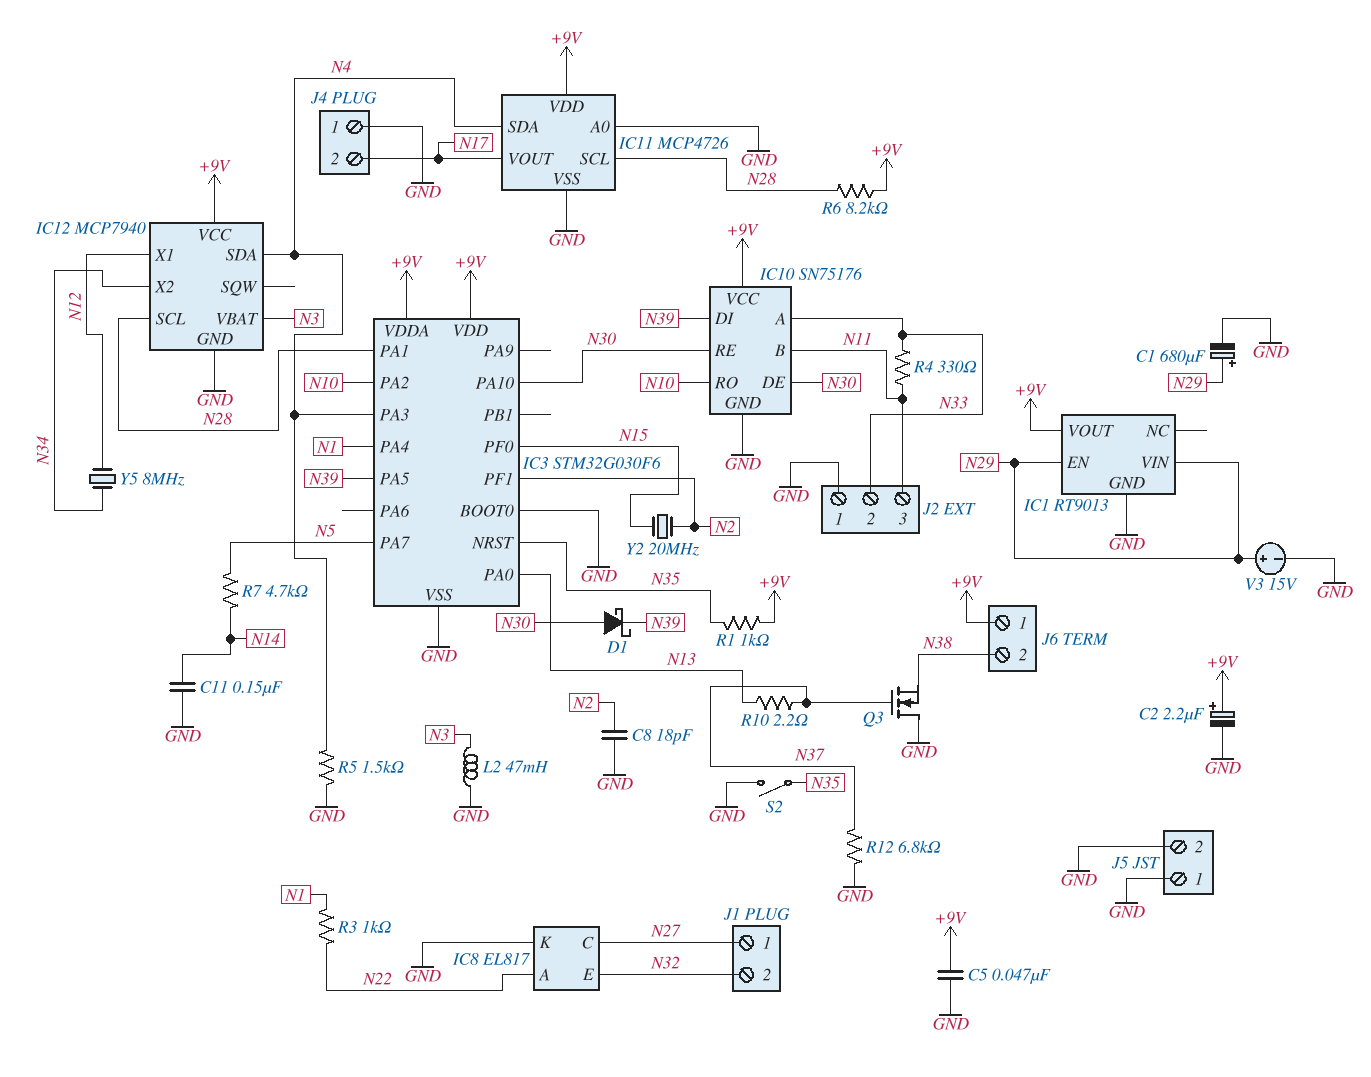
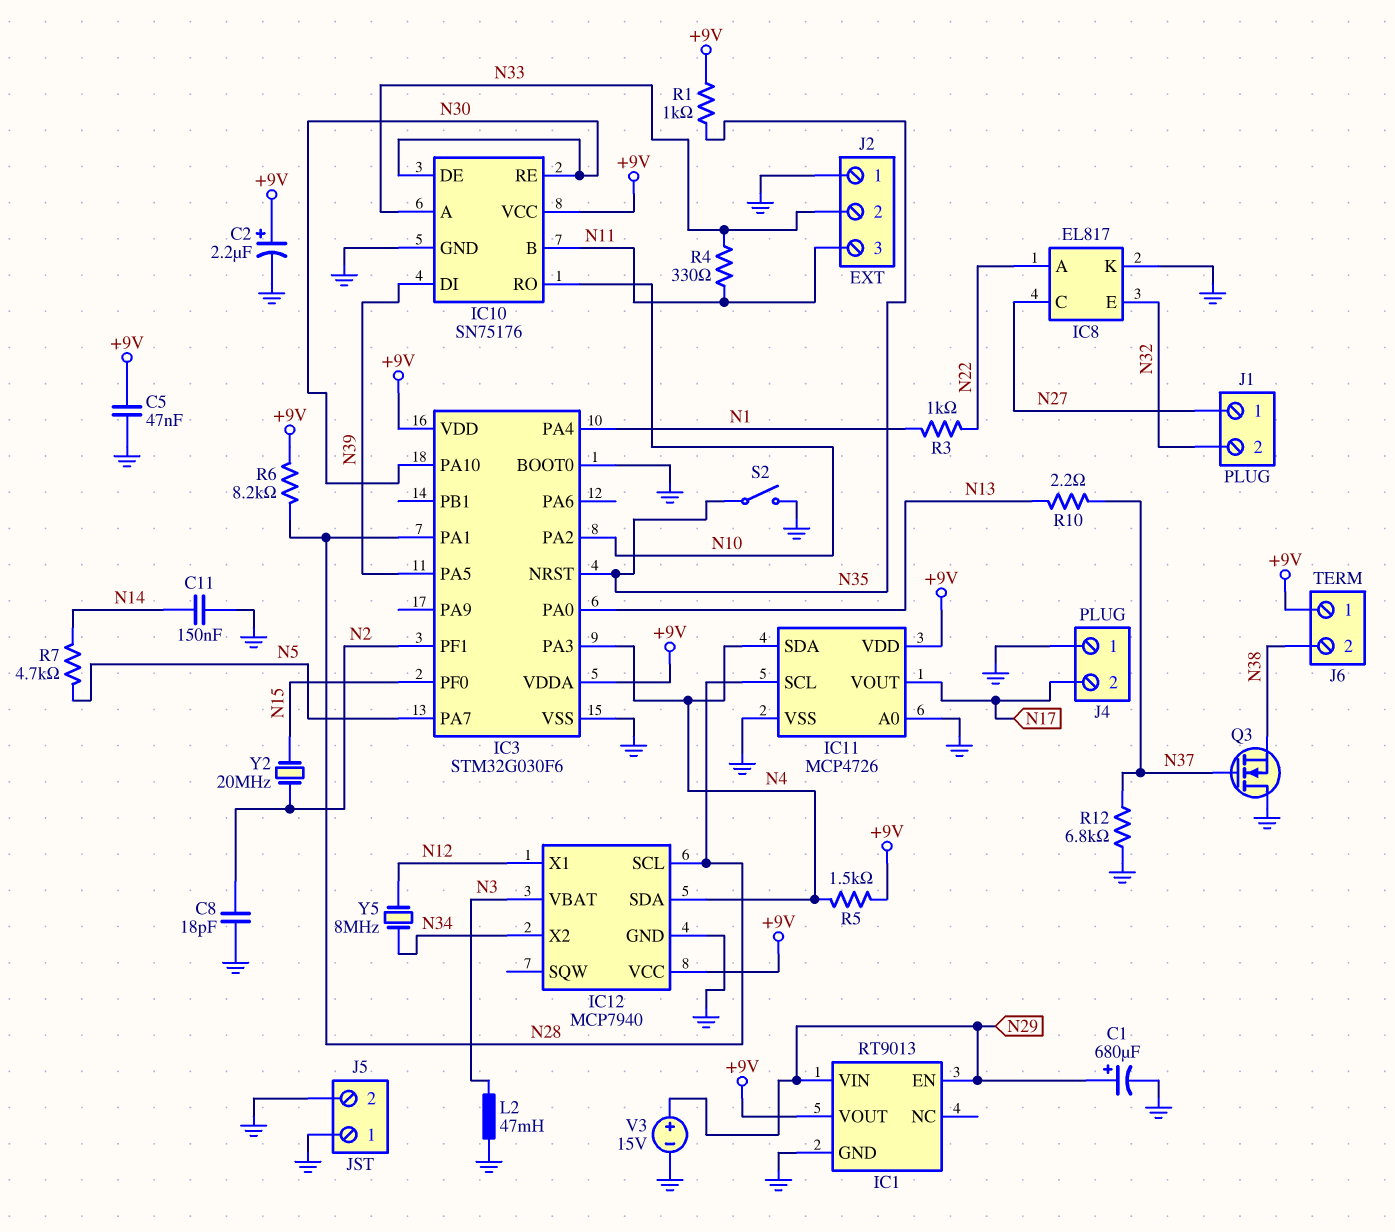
D1: schottky (A N30, K N39) -> none
R5: 1.5k (GND, N4) -> 1.5k (+9V, N4)

